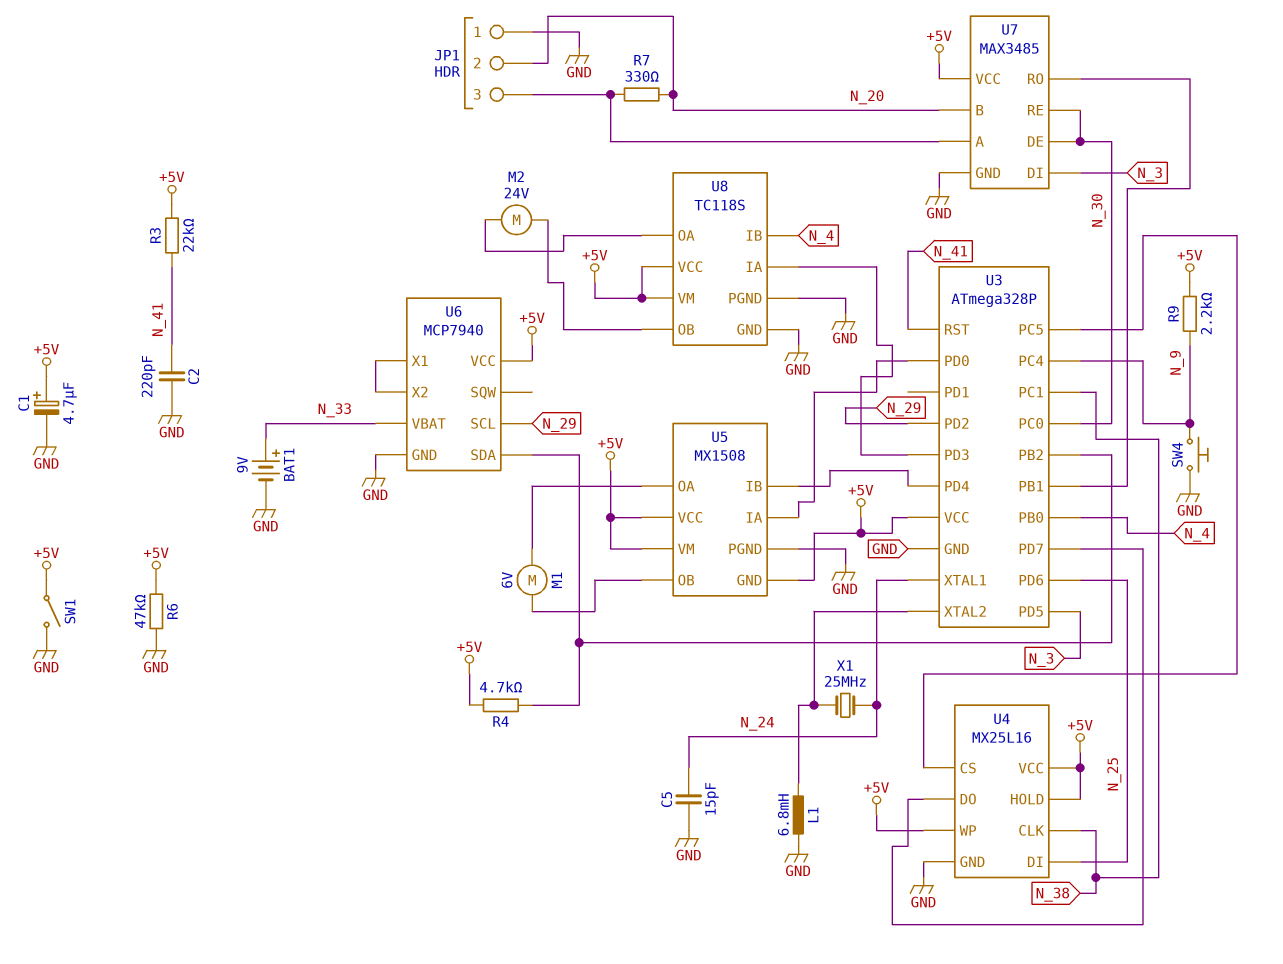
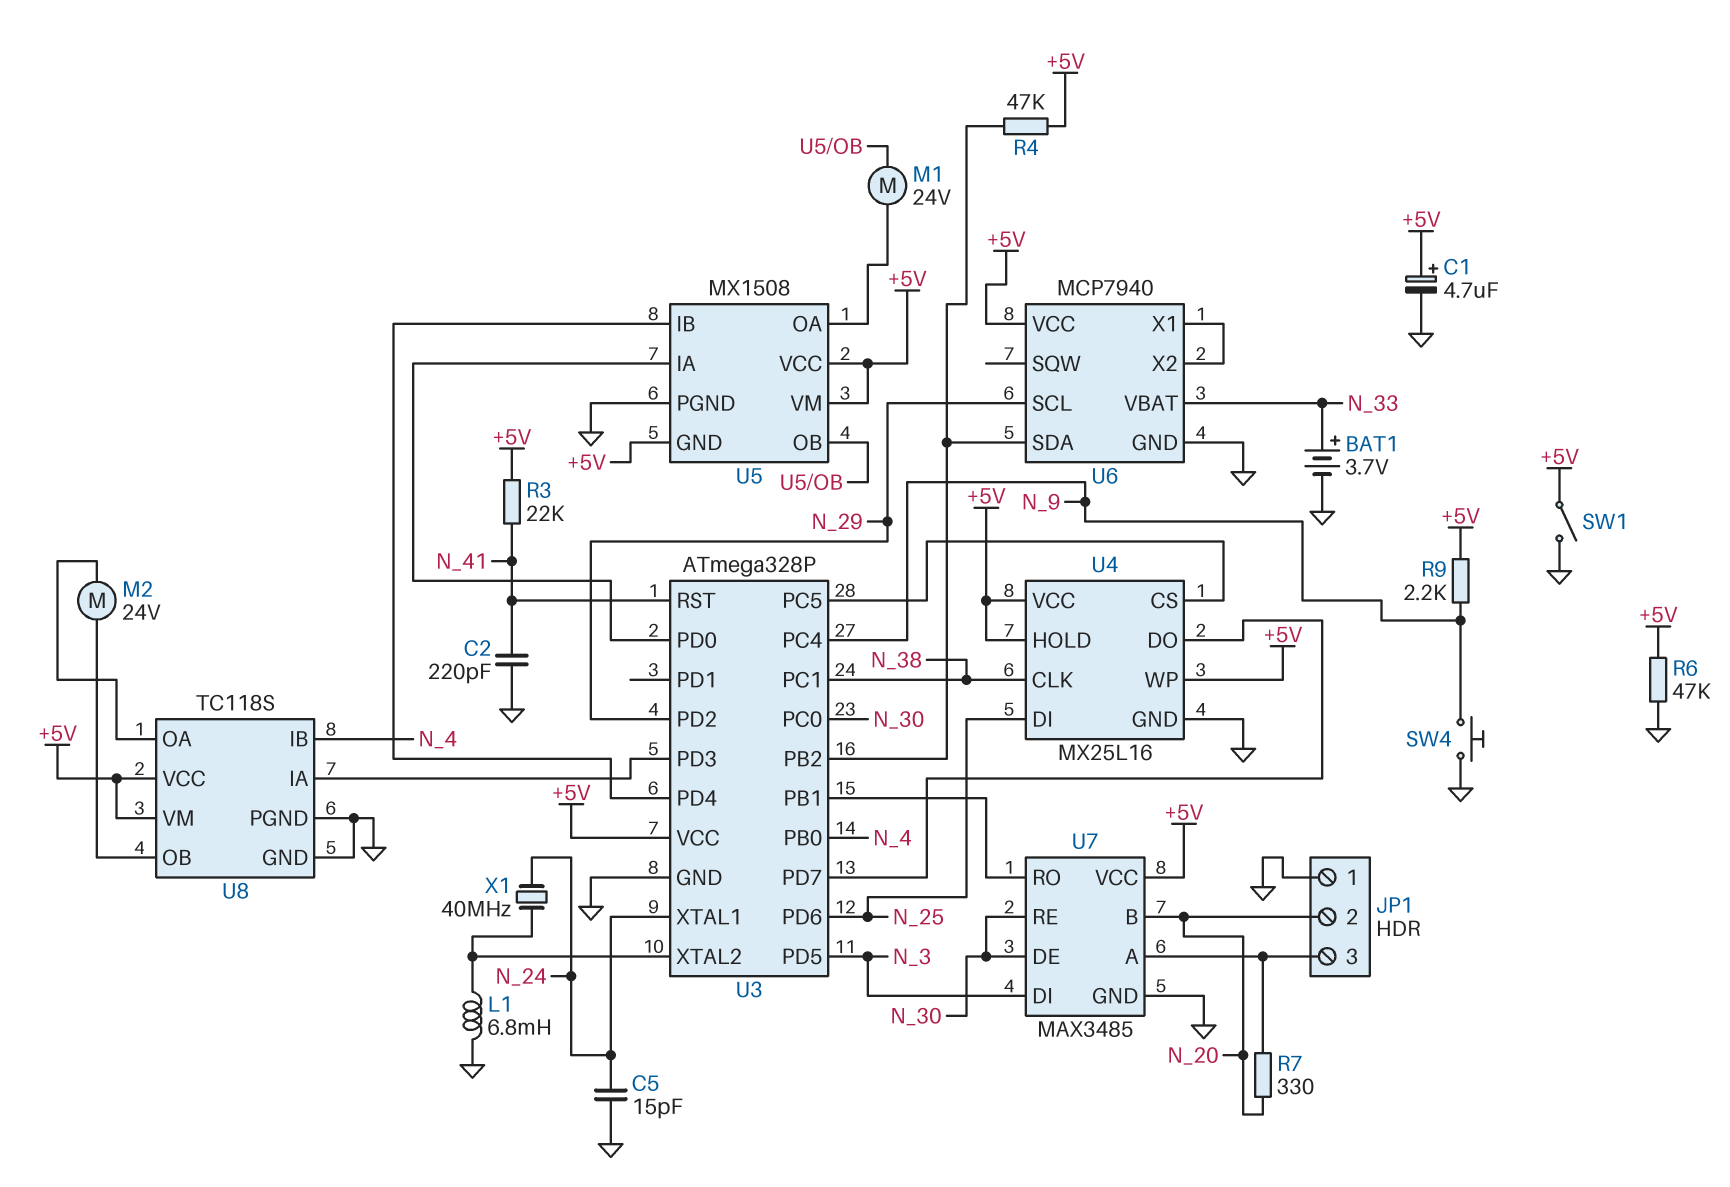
BAT1: 9V (plus N_33, minus GND) -> 3.7V (plus N_33, minus GND)
M1: motor 6V (U5/OA, U5/OB) -> motor 24V (U5/OA, U5/OB)
R4: 4.7k (+5V, U3/PB2) -> 47k (+5V, U3/PB2)
X1: 25MHz (N_24, U3/XTAL2) -> 40MHz (N_24, U3/XTAL2)

